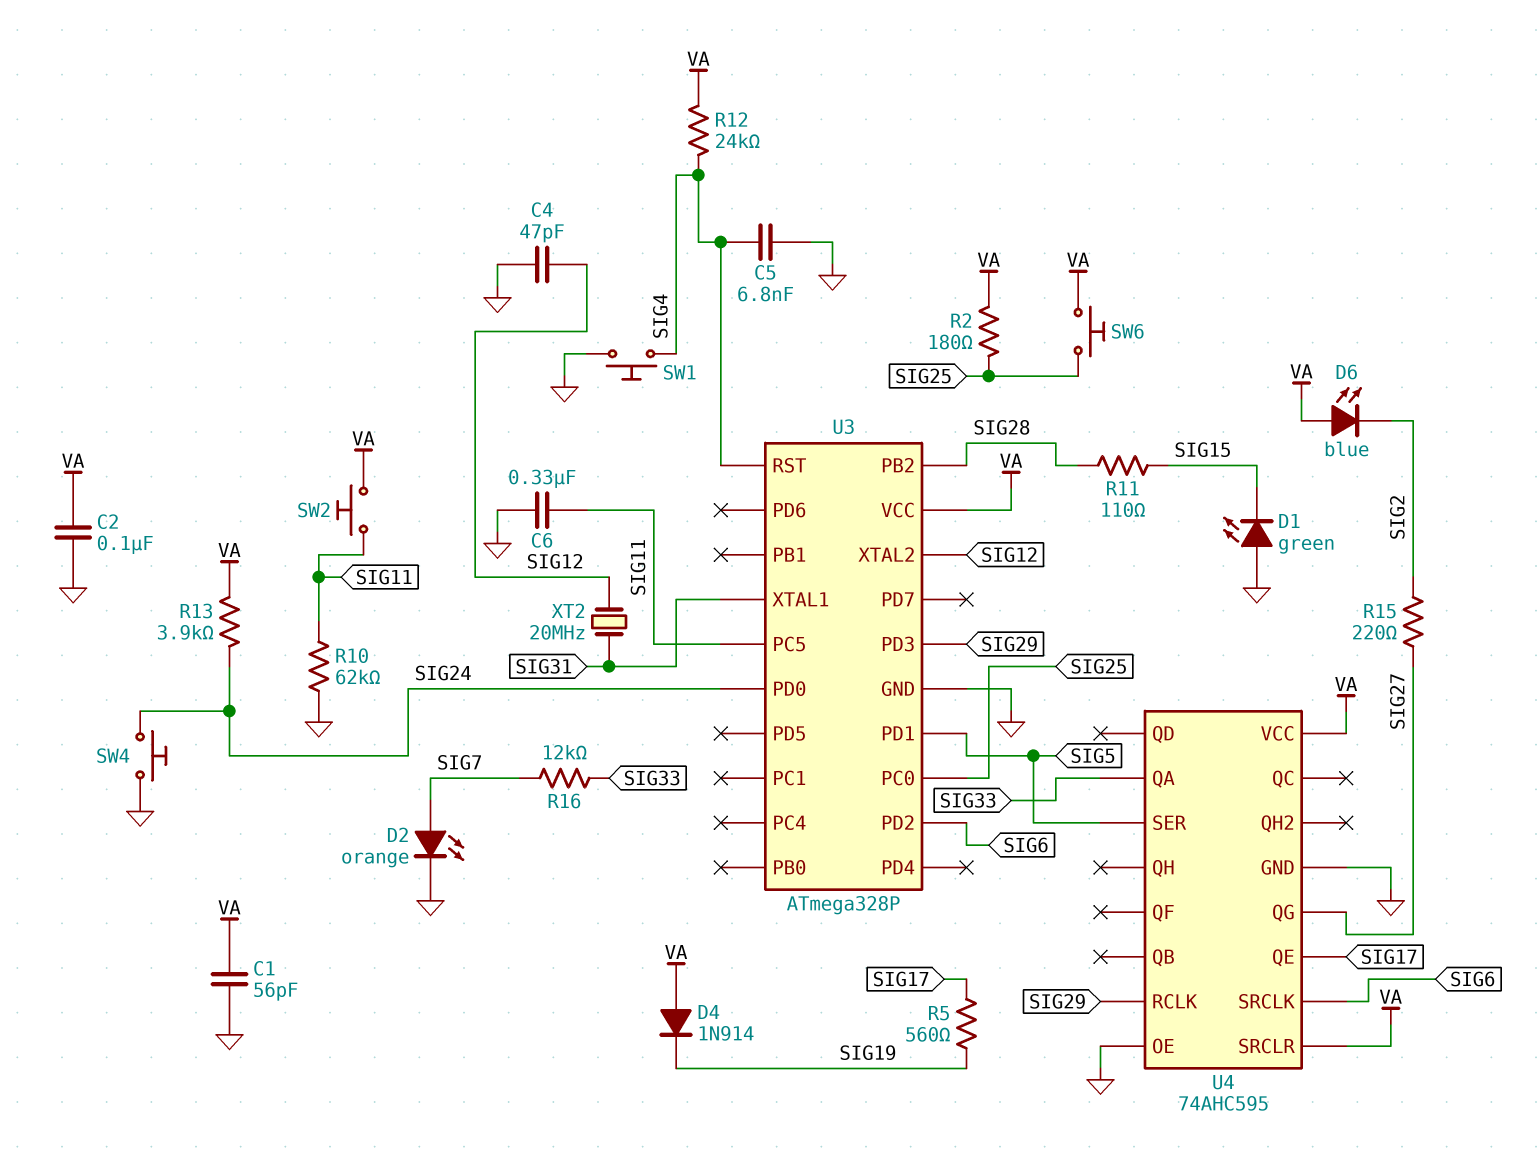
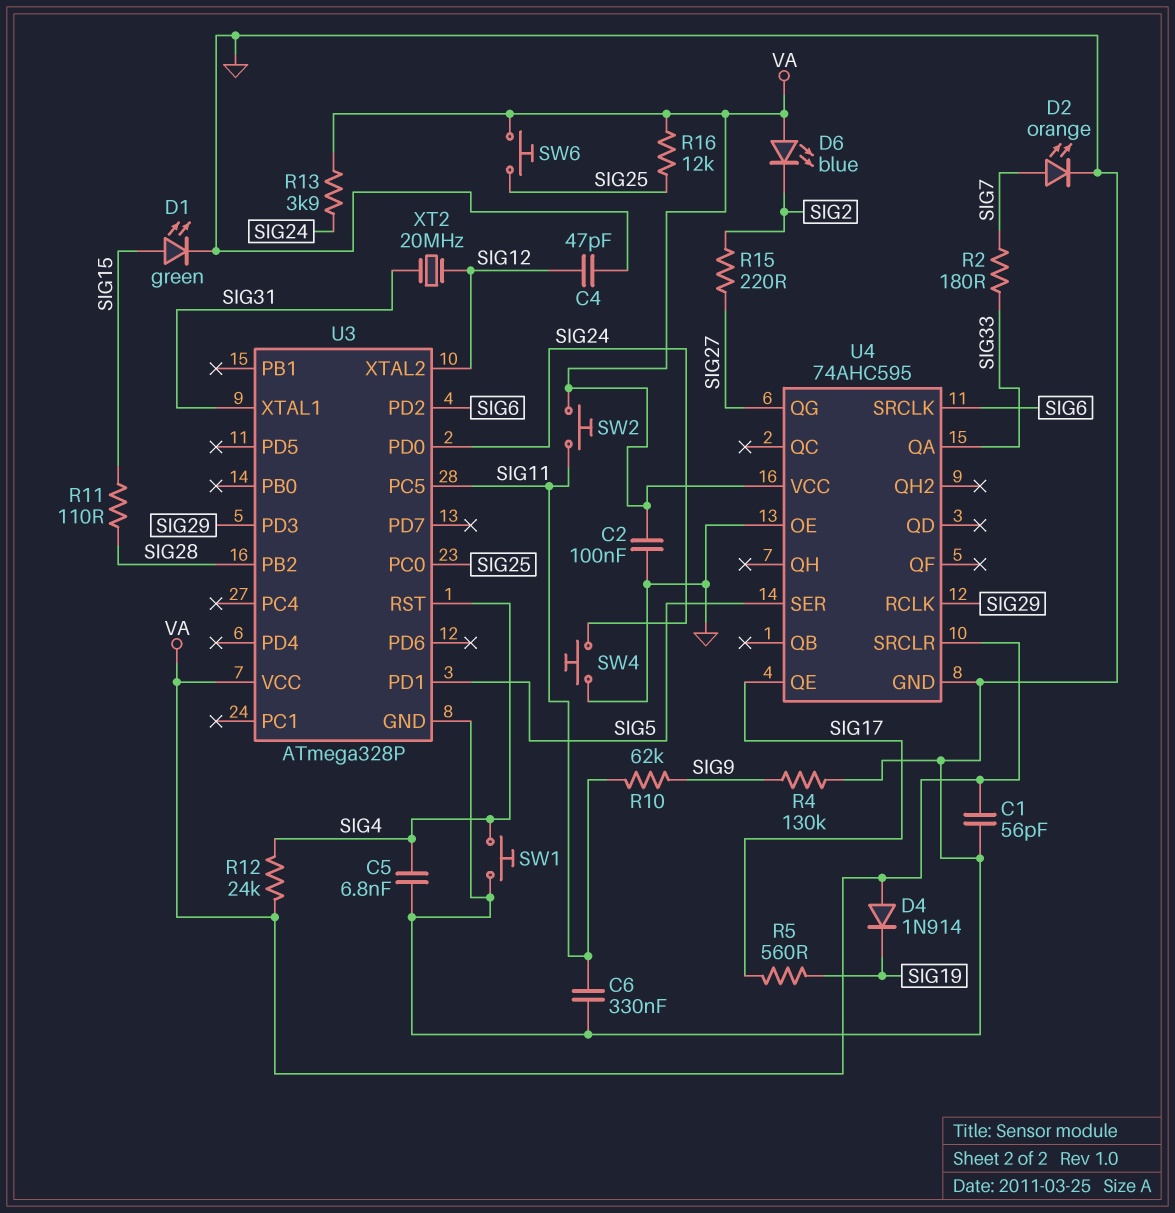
D1: LED green (A GND, K SIG15) -> LED green (A SIG15, K GND)
R2: 180 (SIG25, VA) -> 180 (SIG7, SIG33)
R4: none -> 130k (GND, SIG9)
R10: 62k (GND, SIG11) -> 62k (SIG9, SIG11)
R16: 12k (SIG7, SIG33) -> 12k (SIG25, VA)

